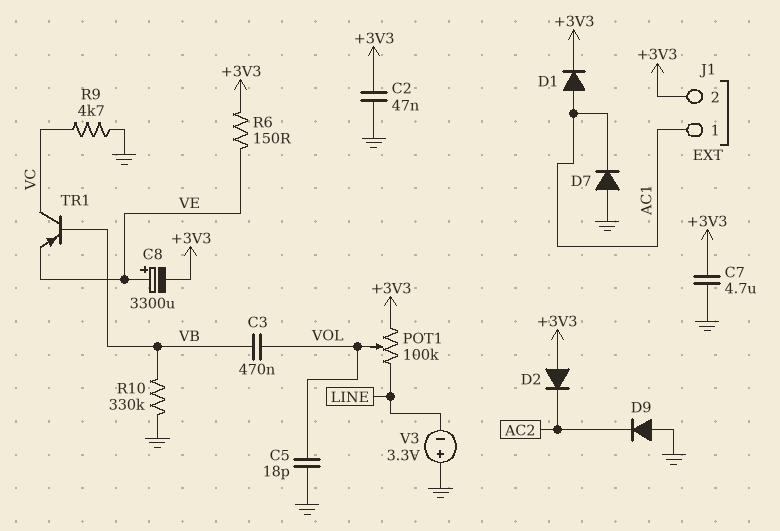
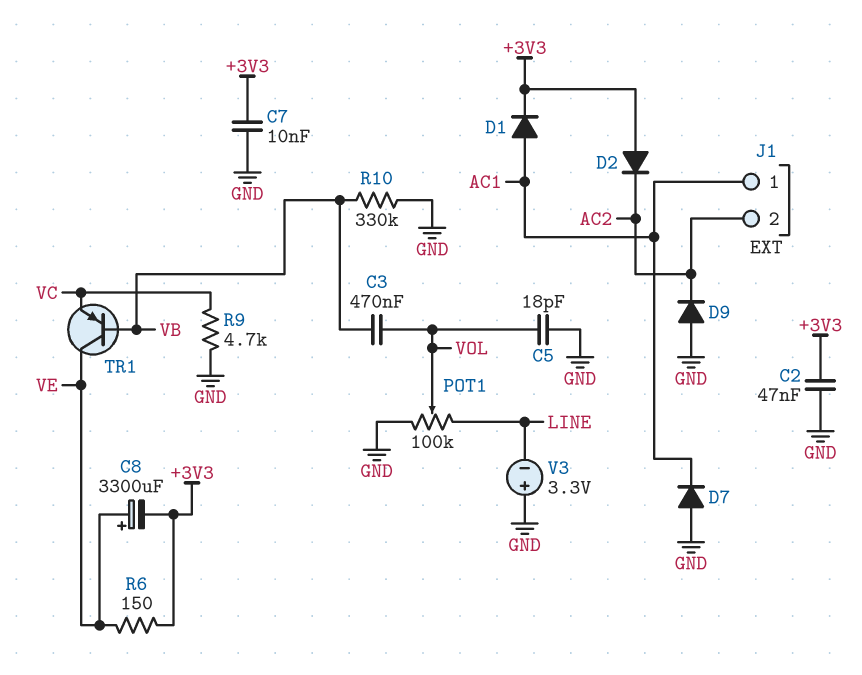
C7: 4.7uF (+3V3, GND) -> 10nF (+3V3, GND)
J1 pin 2: +3V3 -> AC2
POT1: 100k (+3V3, LINE, wiper VOL) -> 100k (GND, LINE, wiper VOL)
TR1: PNP (B VB, C VC, E VE) -> PNP (B VB, C VE, E VC)

